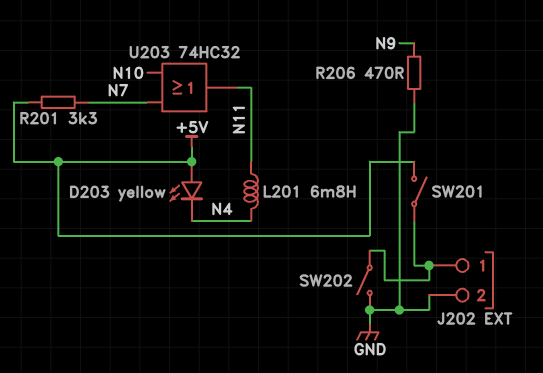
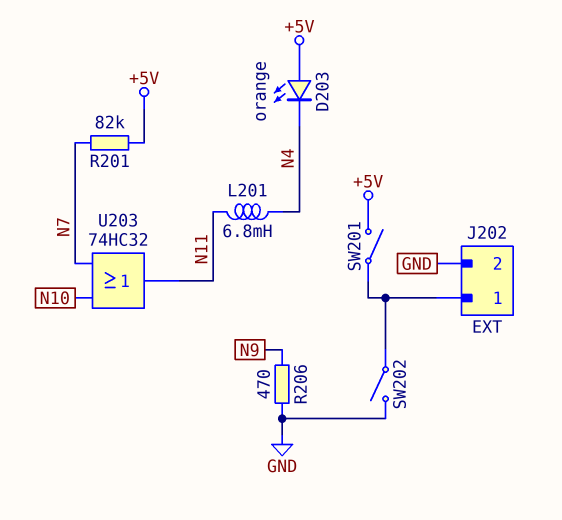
D203: LED yellow (A +5V, K N4) -> LED orange (A +5V, K N4)
R201: 3.3k (+5V, N7) -> 82k (+5V, N7)

